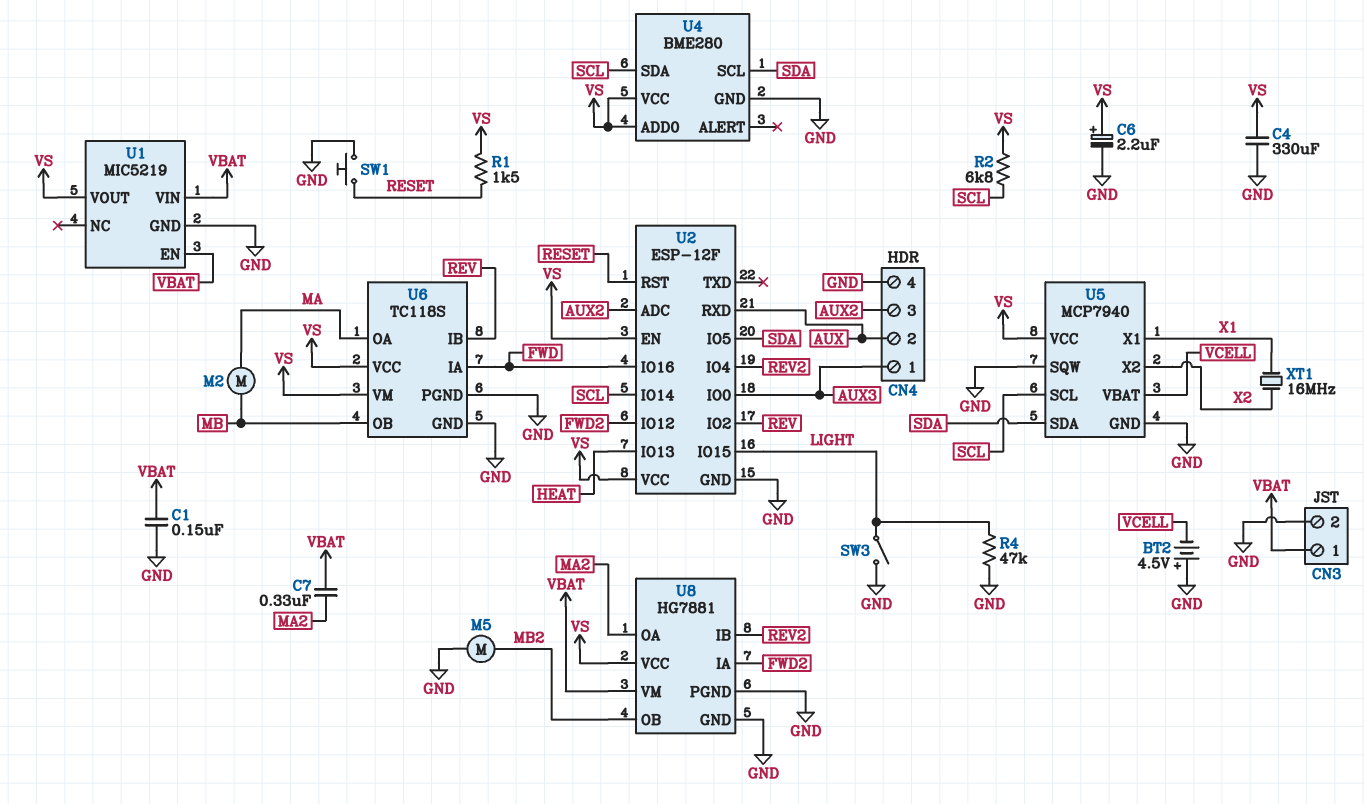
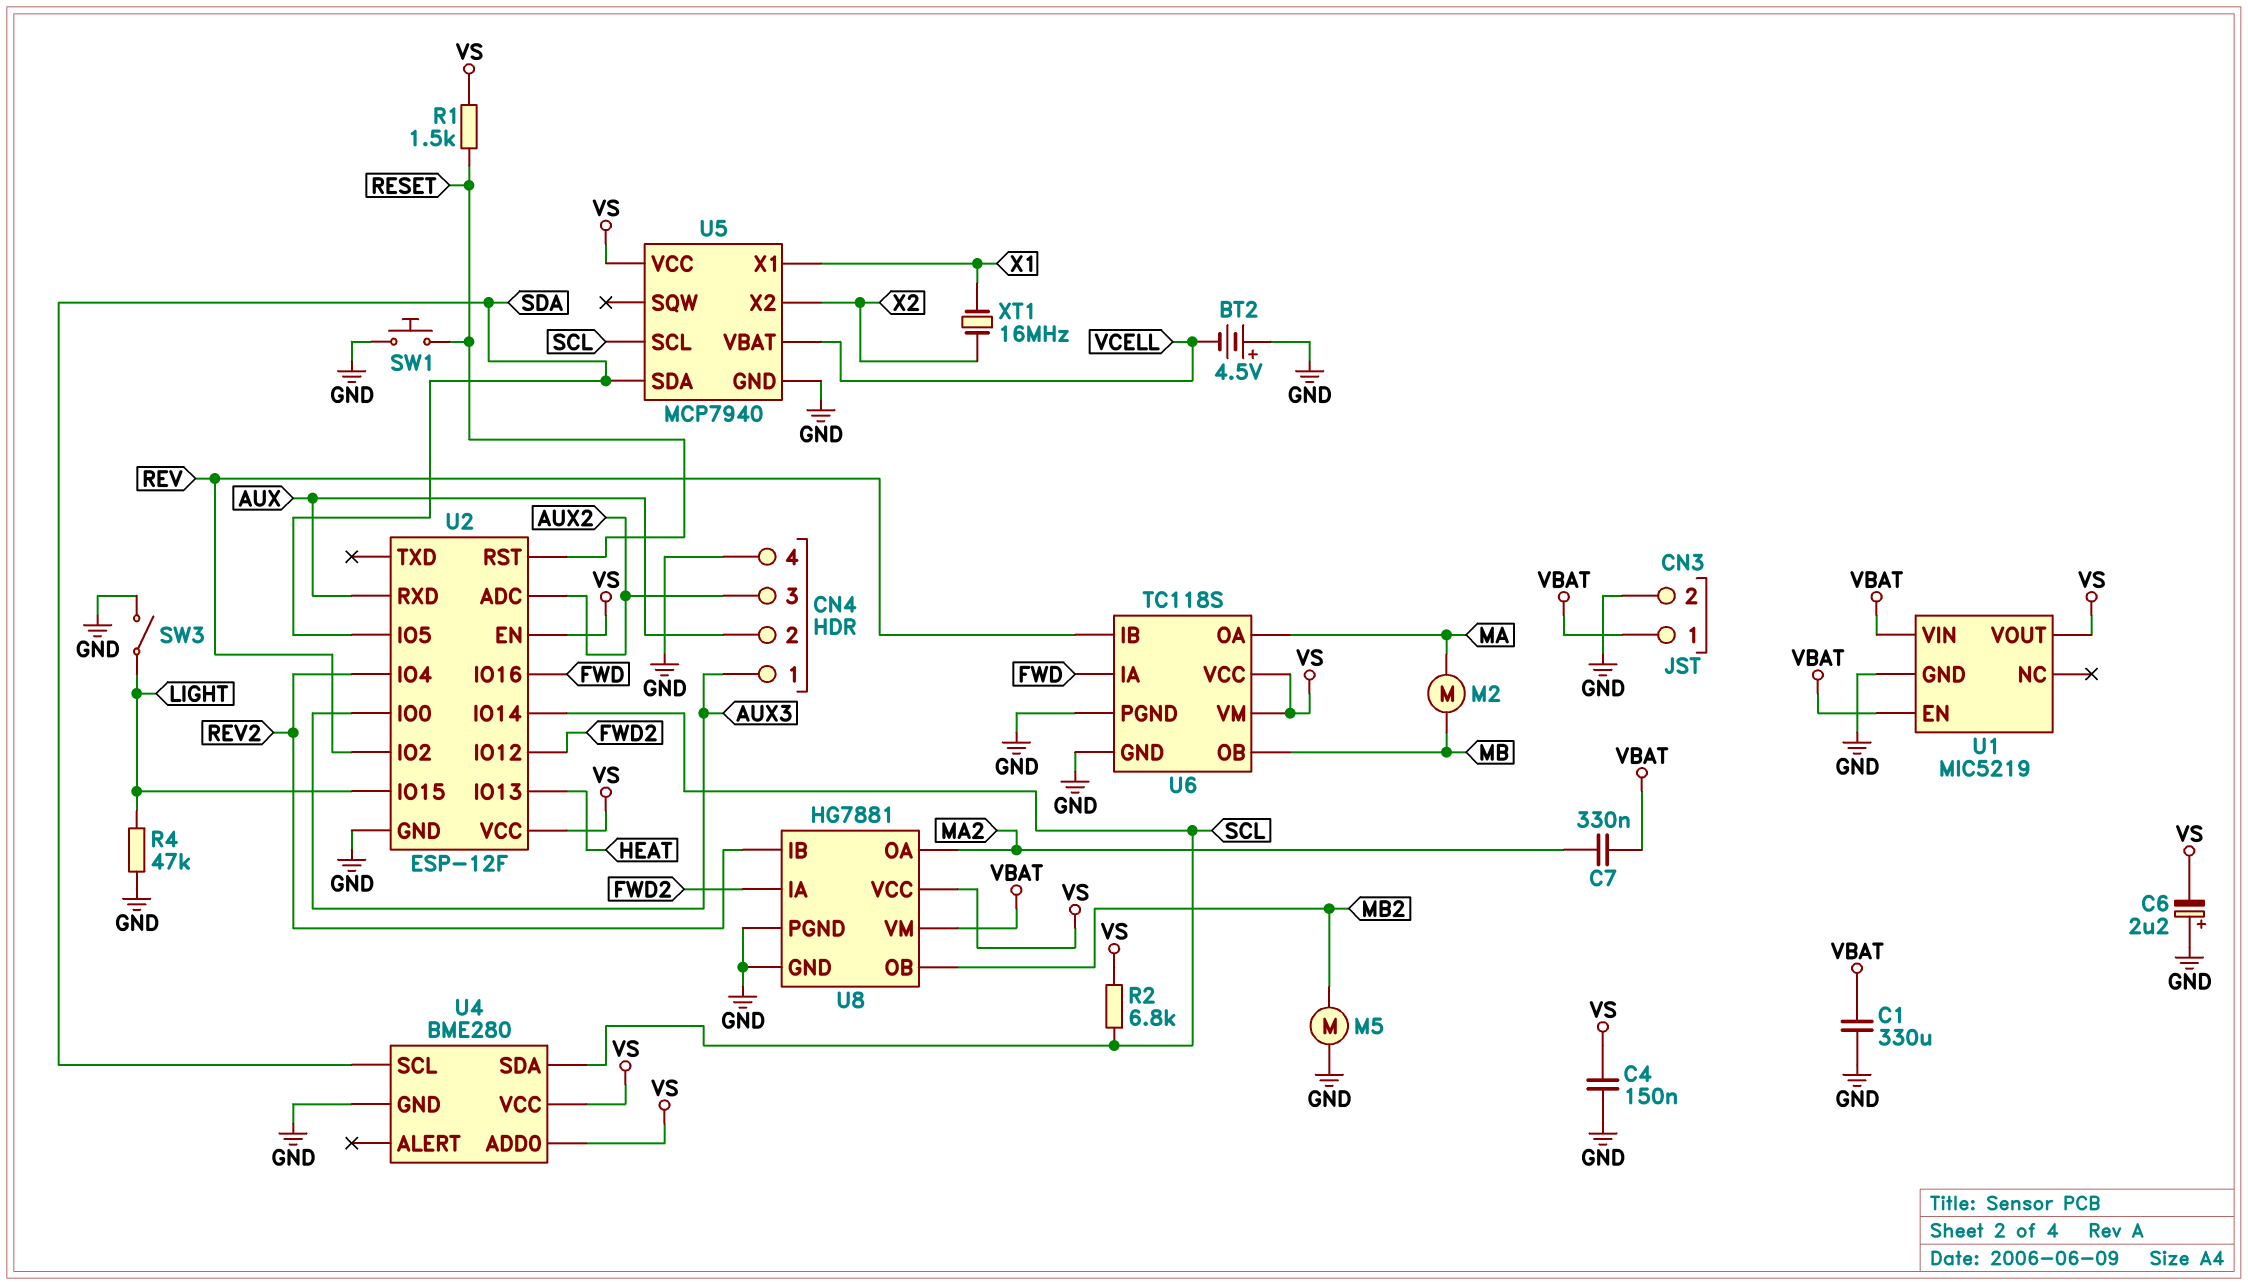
C1: 150nF (GND, VBAT) -> 330uF (GND, VBAT)
C4: 330uF (GND, VS) -> 150nF (GND, VS)
C6: 2.2uF (plus VS, minus GND) -> 2.2uF (plus GND, minus VS)
U5 pin SQW: GND -> none

